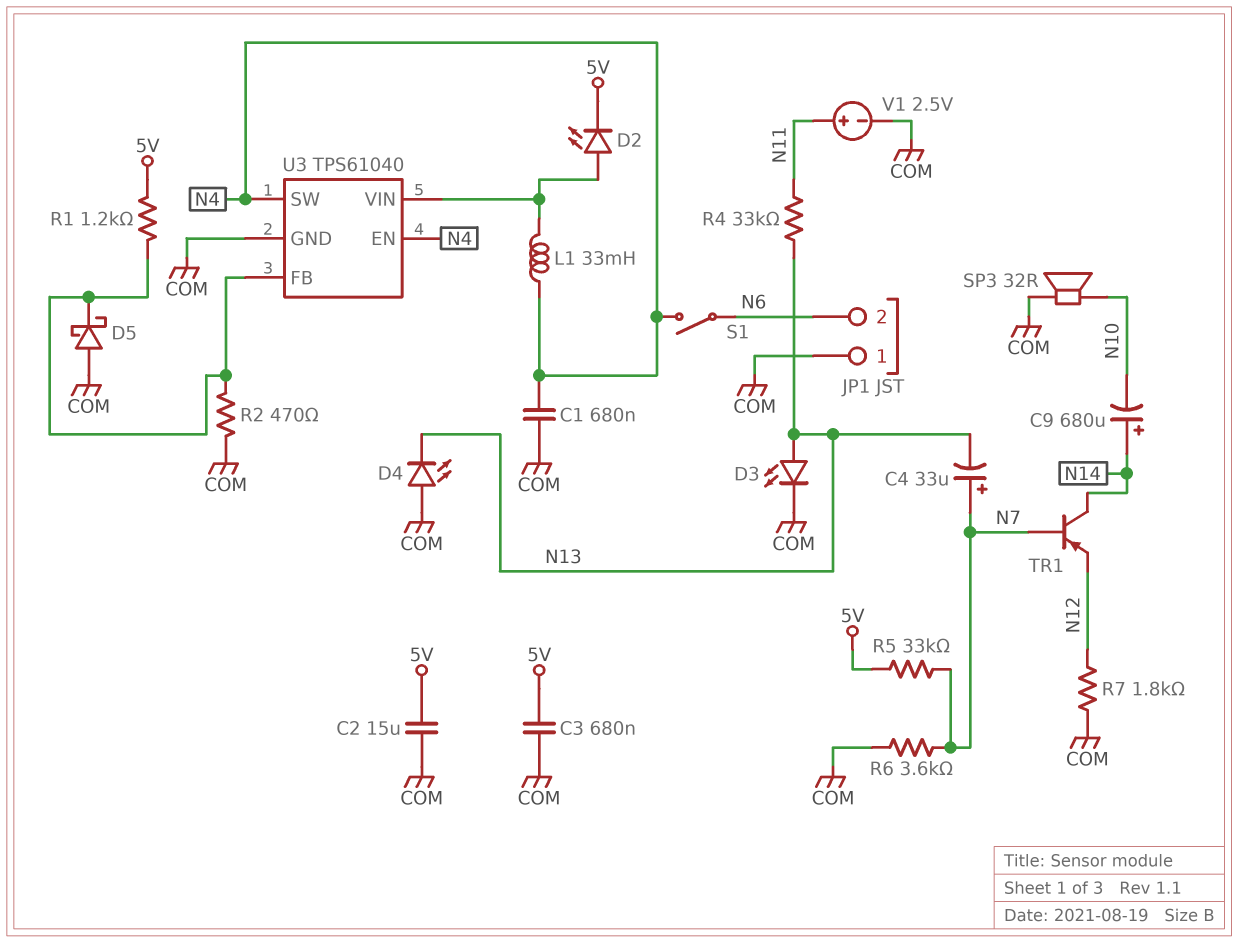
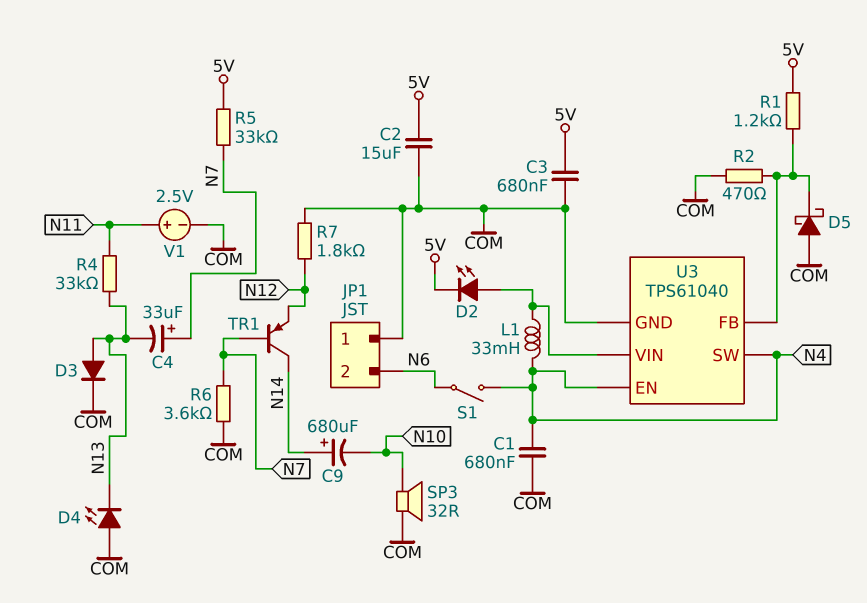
D3: LED (A N13, K COM) -> diode (A N13, K COM)

